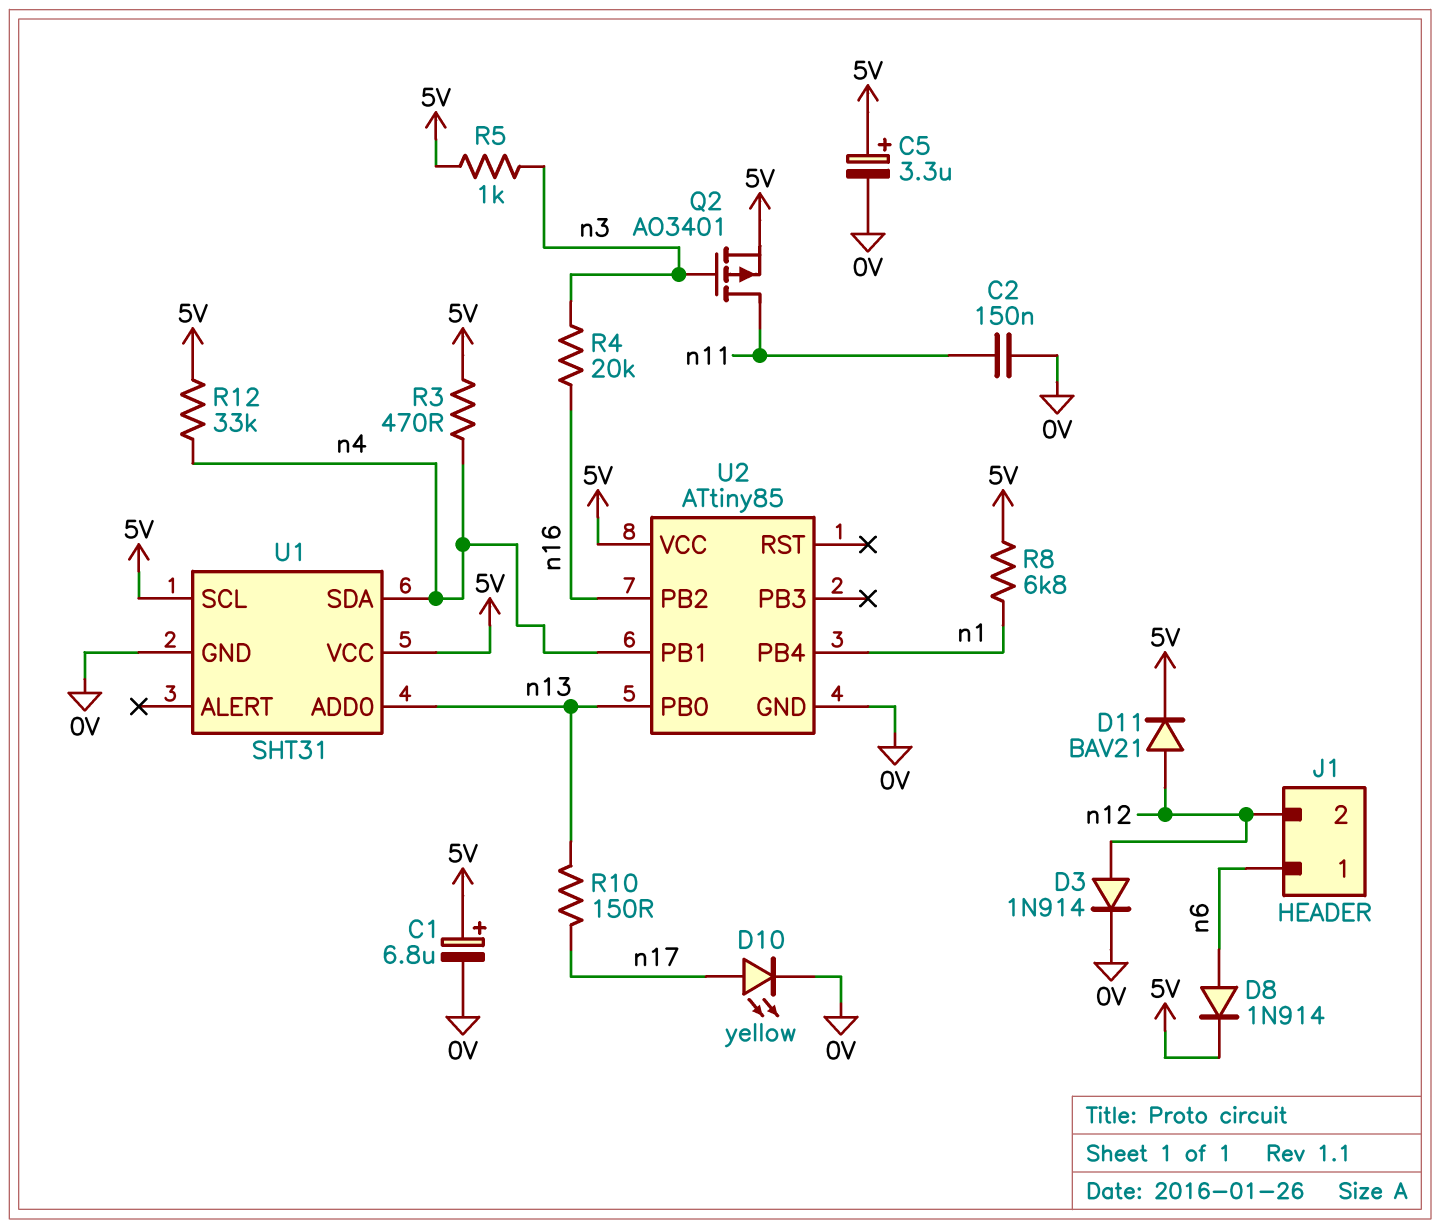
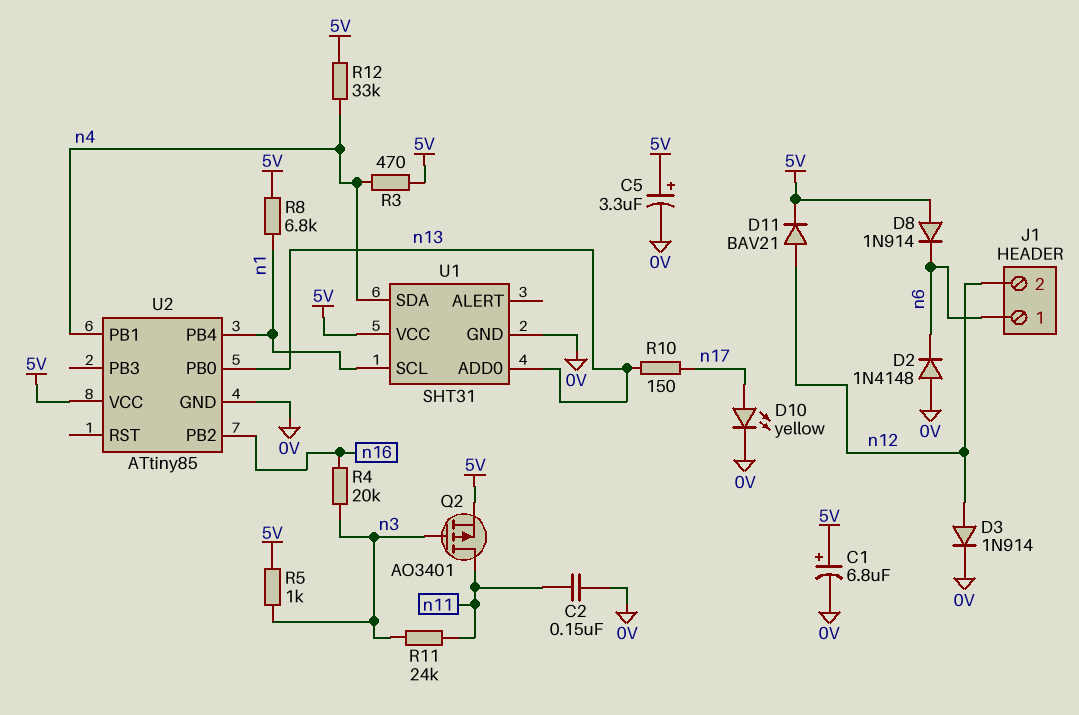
D2: none -> diode 1N4148 (A 0V, K n6)
D8: diode 1N914 (A n6, K 5V) -> diode 1N914 (A 5V, K n6)
R11: none -> 24k (n3, n11)
U1 pin SCL: 5V -> n1

